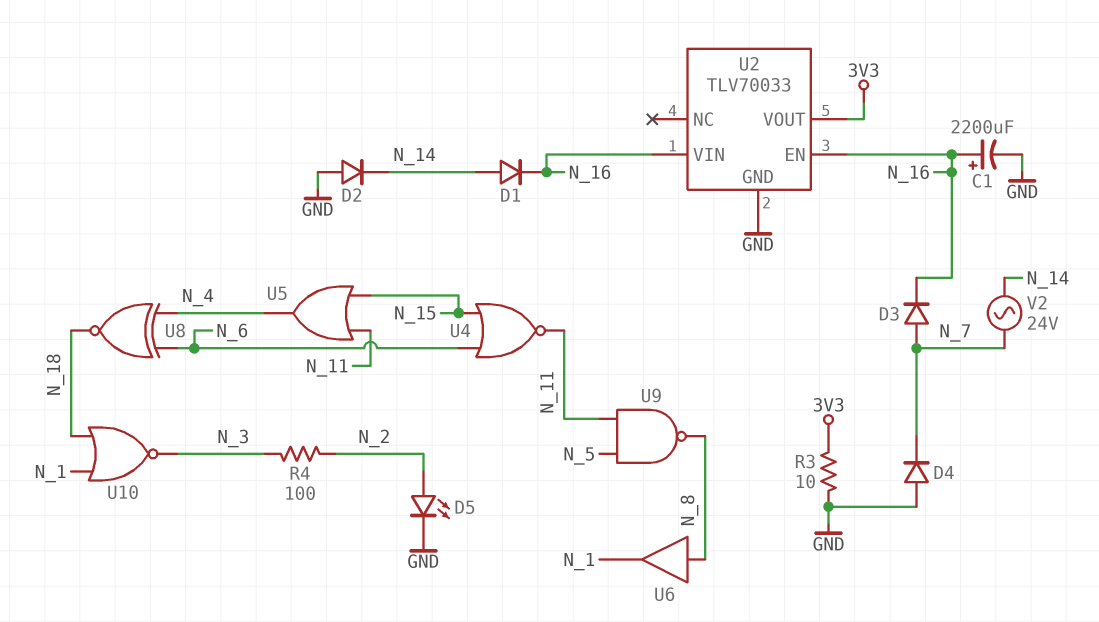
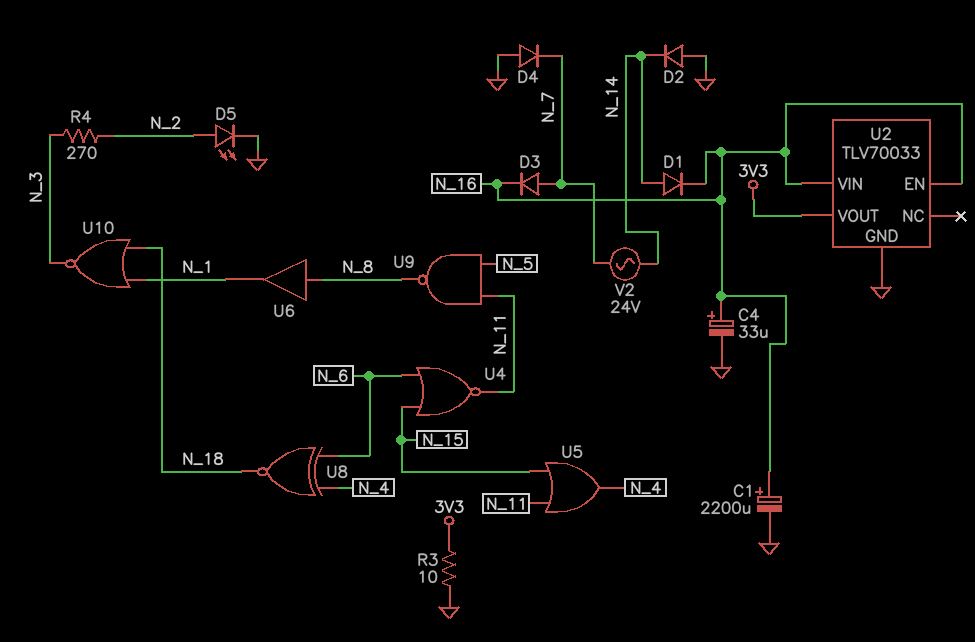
C4: none -> 33uF (plus N_16, minus GND)
R4: 100 (N_2, N_3) -> 270 (N_2, N_3)

